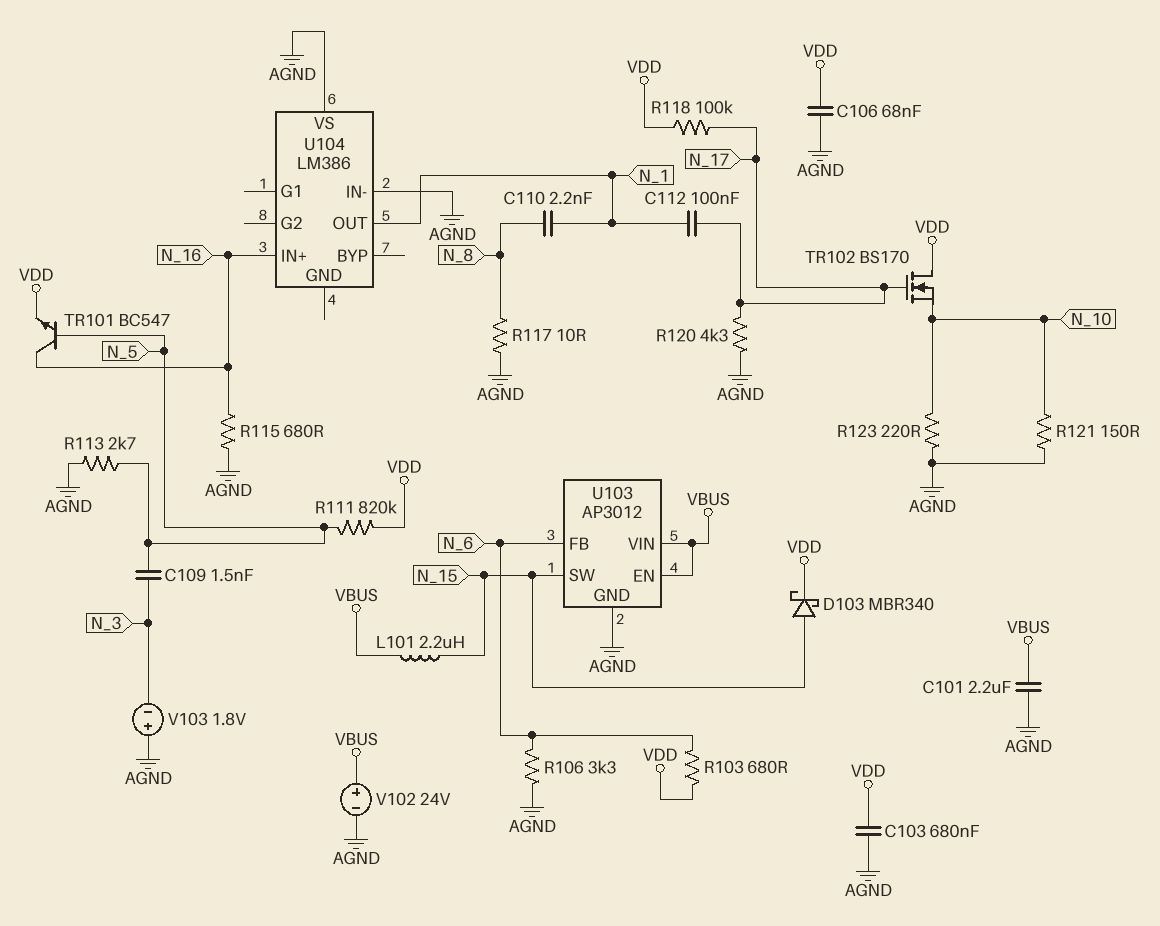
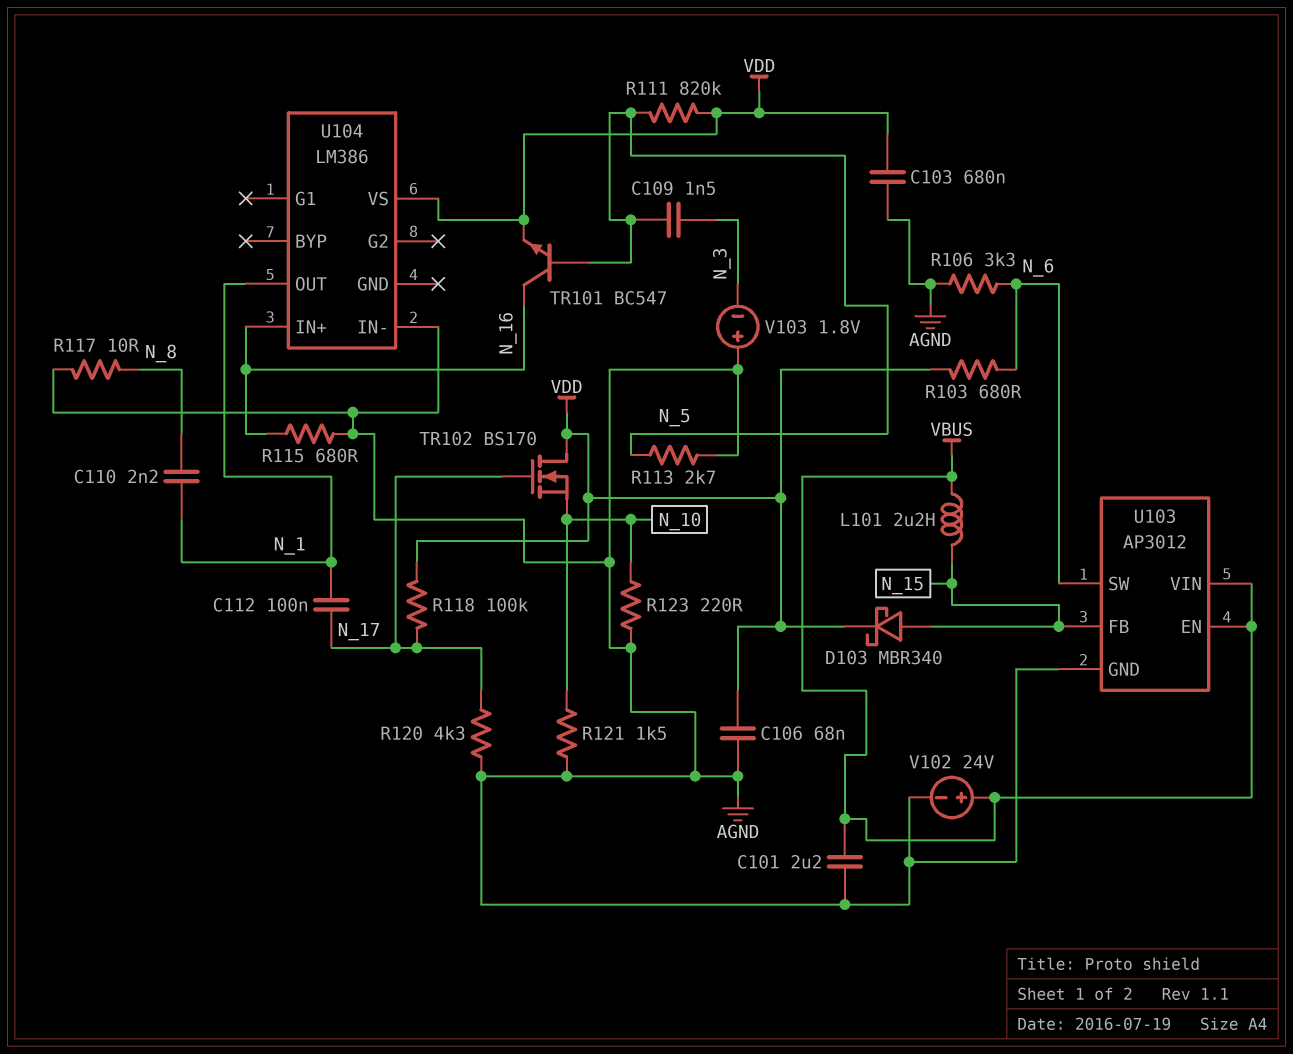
R121: 150 (AGND, N_10) -> 1.5k (AGND, N_10)
U103 pin FB: N_6 -> N_15
U103 pin SW: N_15 -> N_6
U104 pin VS: AGND -> VDD

